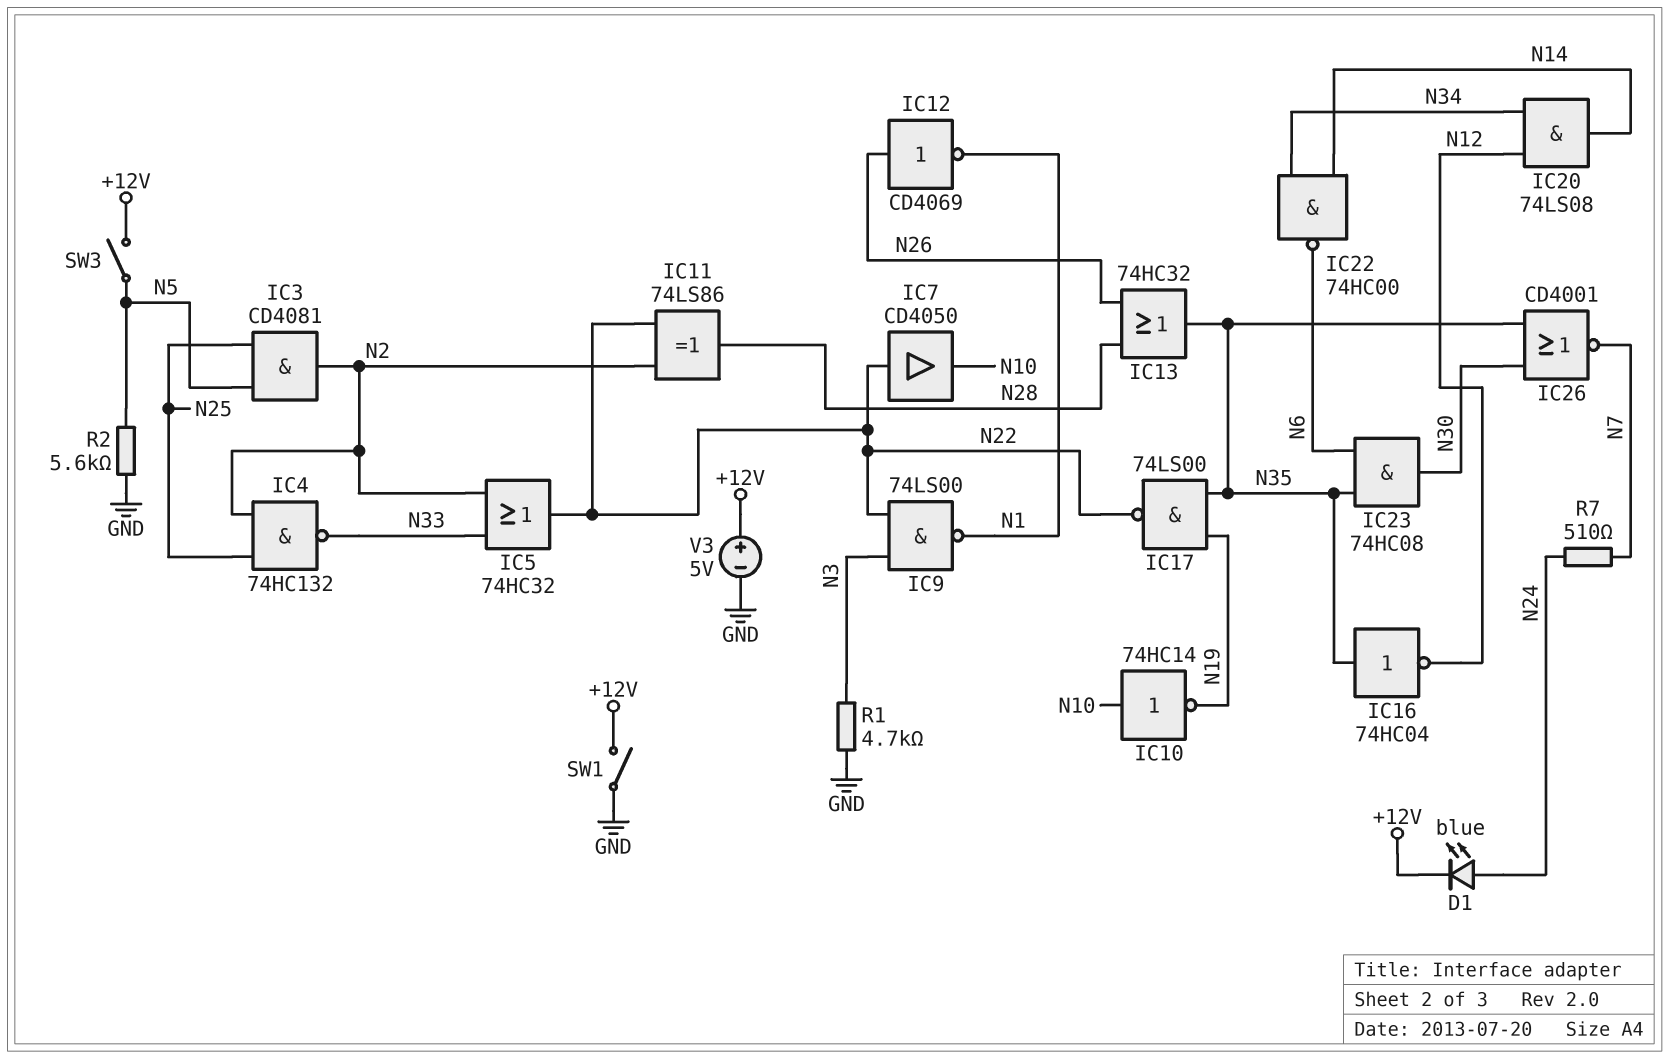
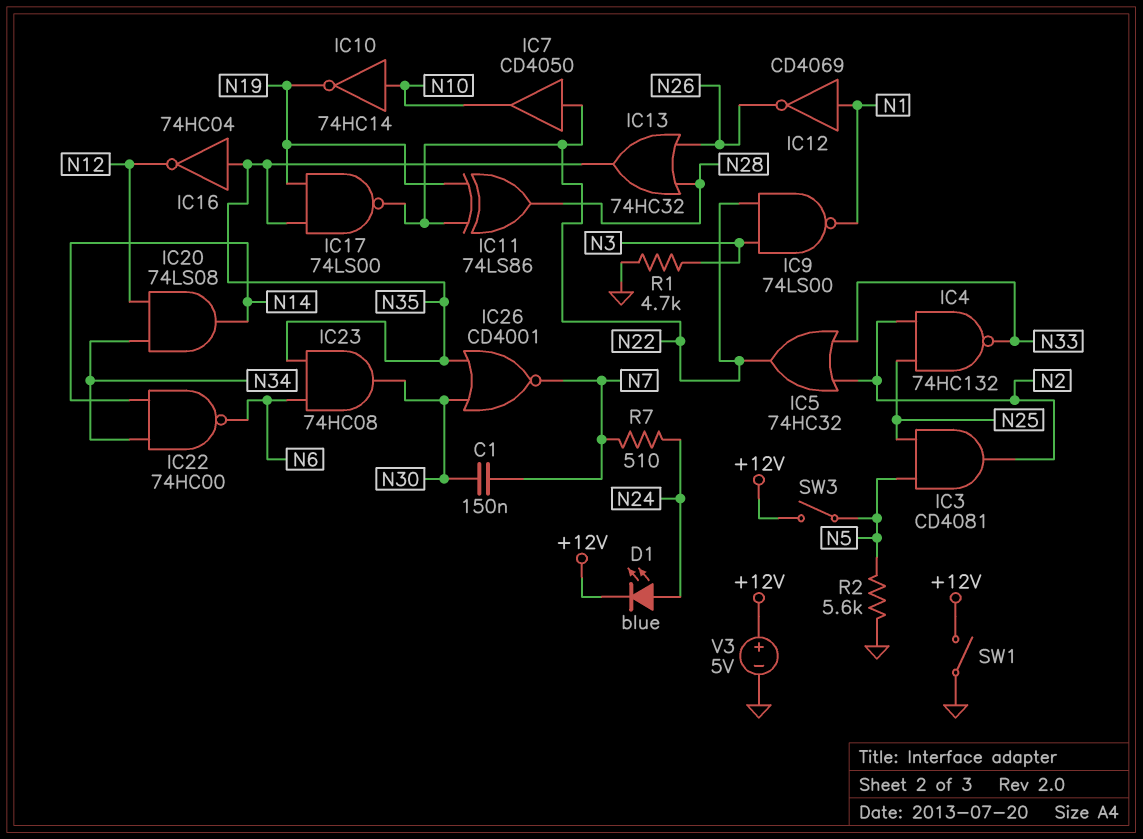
C1: none -> 150nF (N7, N30)
IC11: XOR 74LS86 (in N2, in N22, out N28) -> XOR 74LS86 (in N19, in N22, out N28)
IC12: NOT CD4069 (in N26, out N1) -> NOT CD4069 (in N1, out N26)

